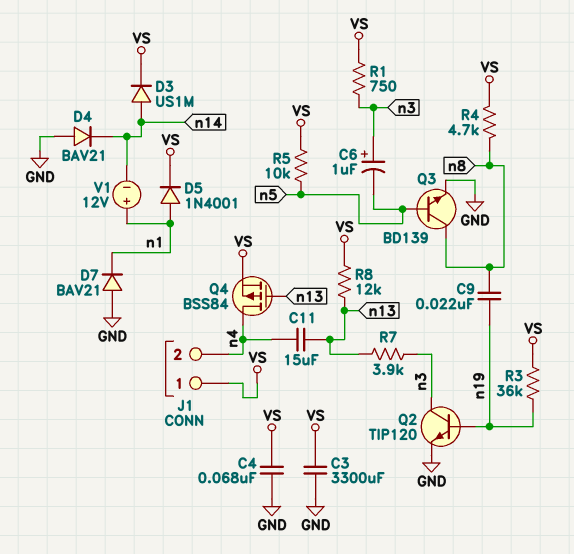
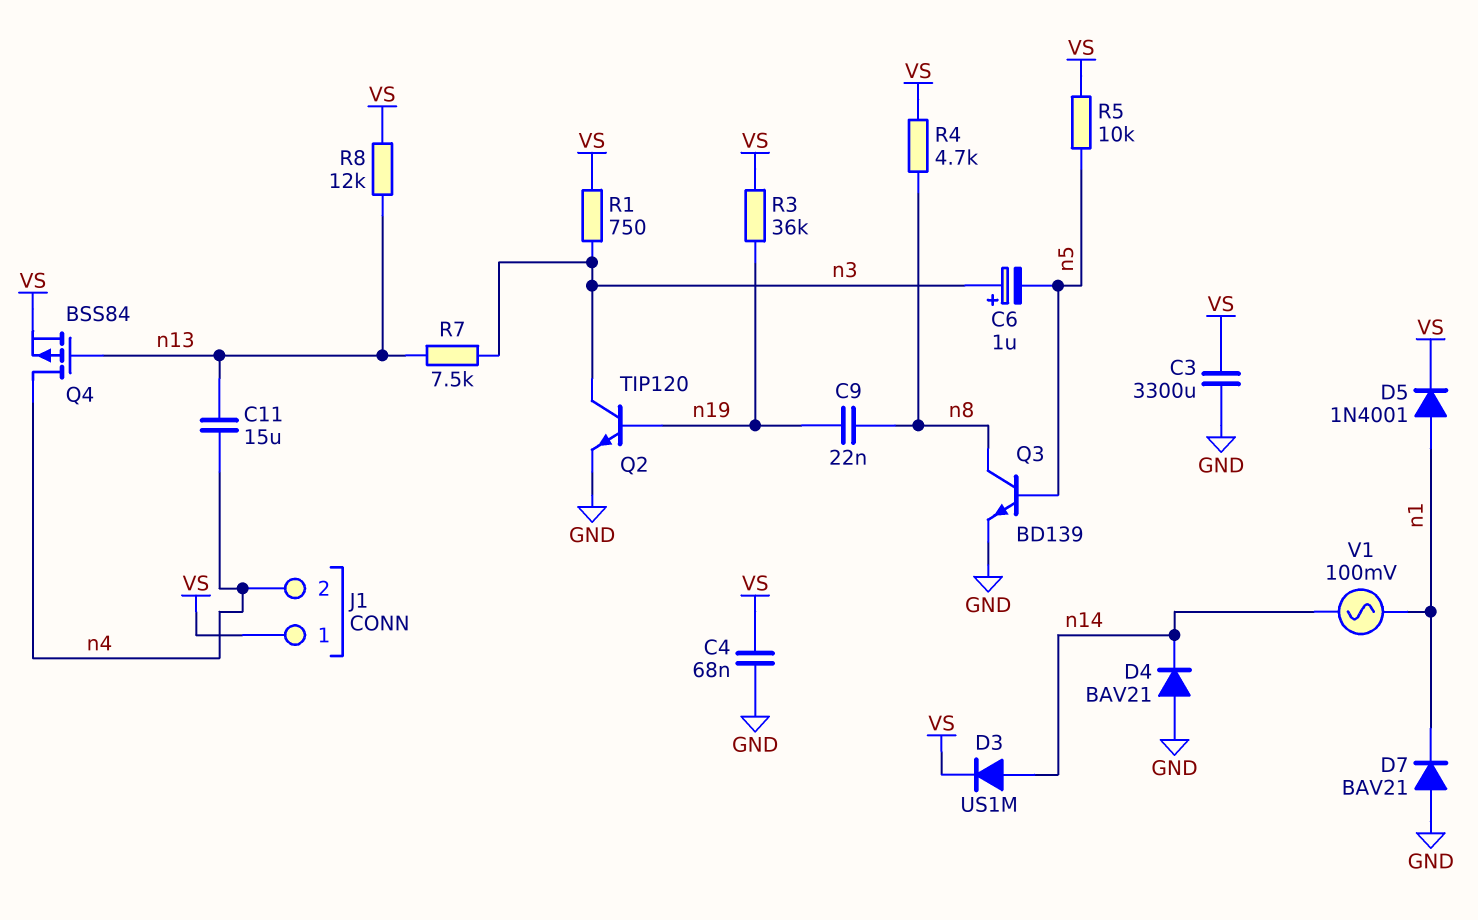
R7: 3.9k (n3, n13) -> 7.5k (n3, n13)
V1: 12V (plus n1, minus n14) -> AC 100mV (n1, n14)

